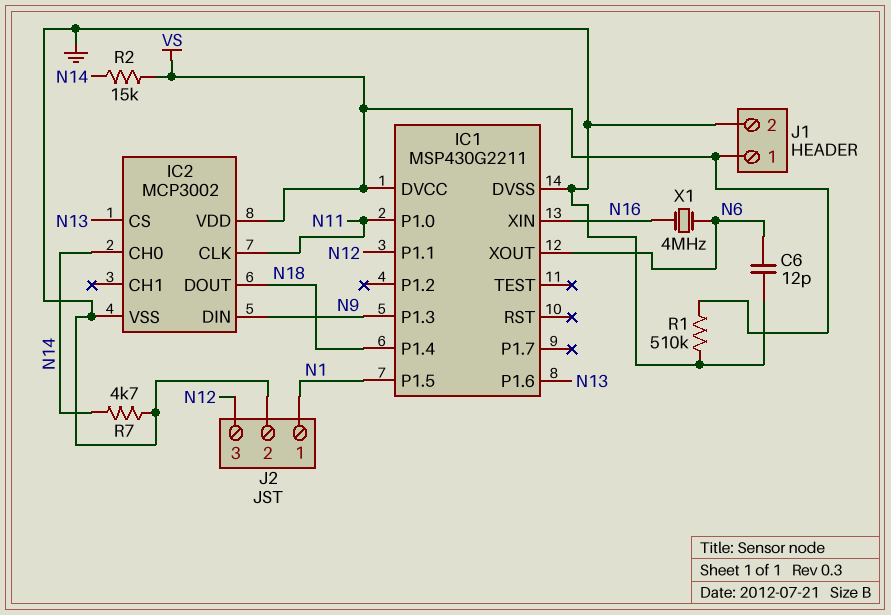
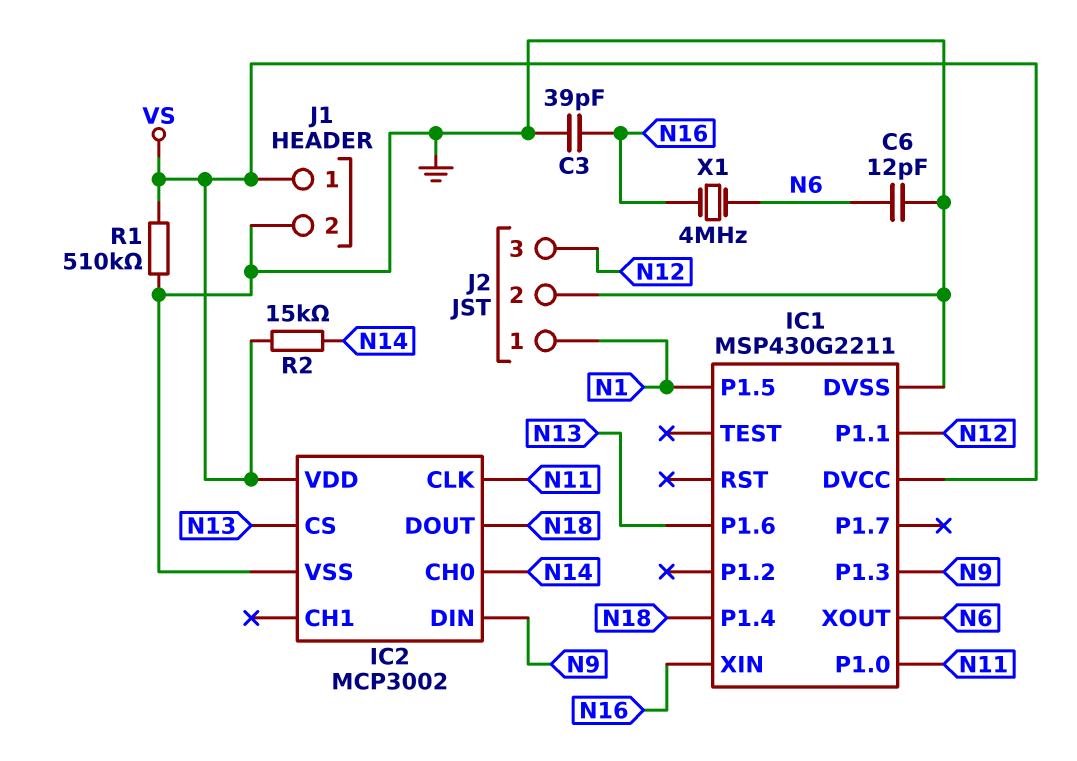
C3: none -> 39pF (GND, N16)
R7: 4.7k (GND, N14) -> none

